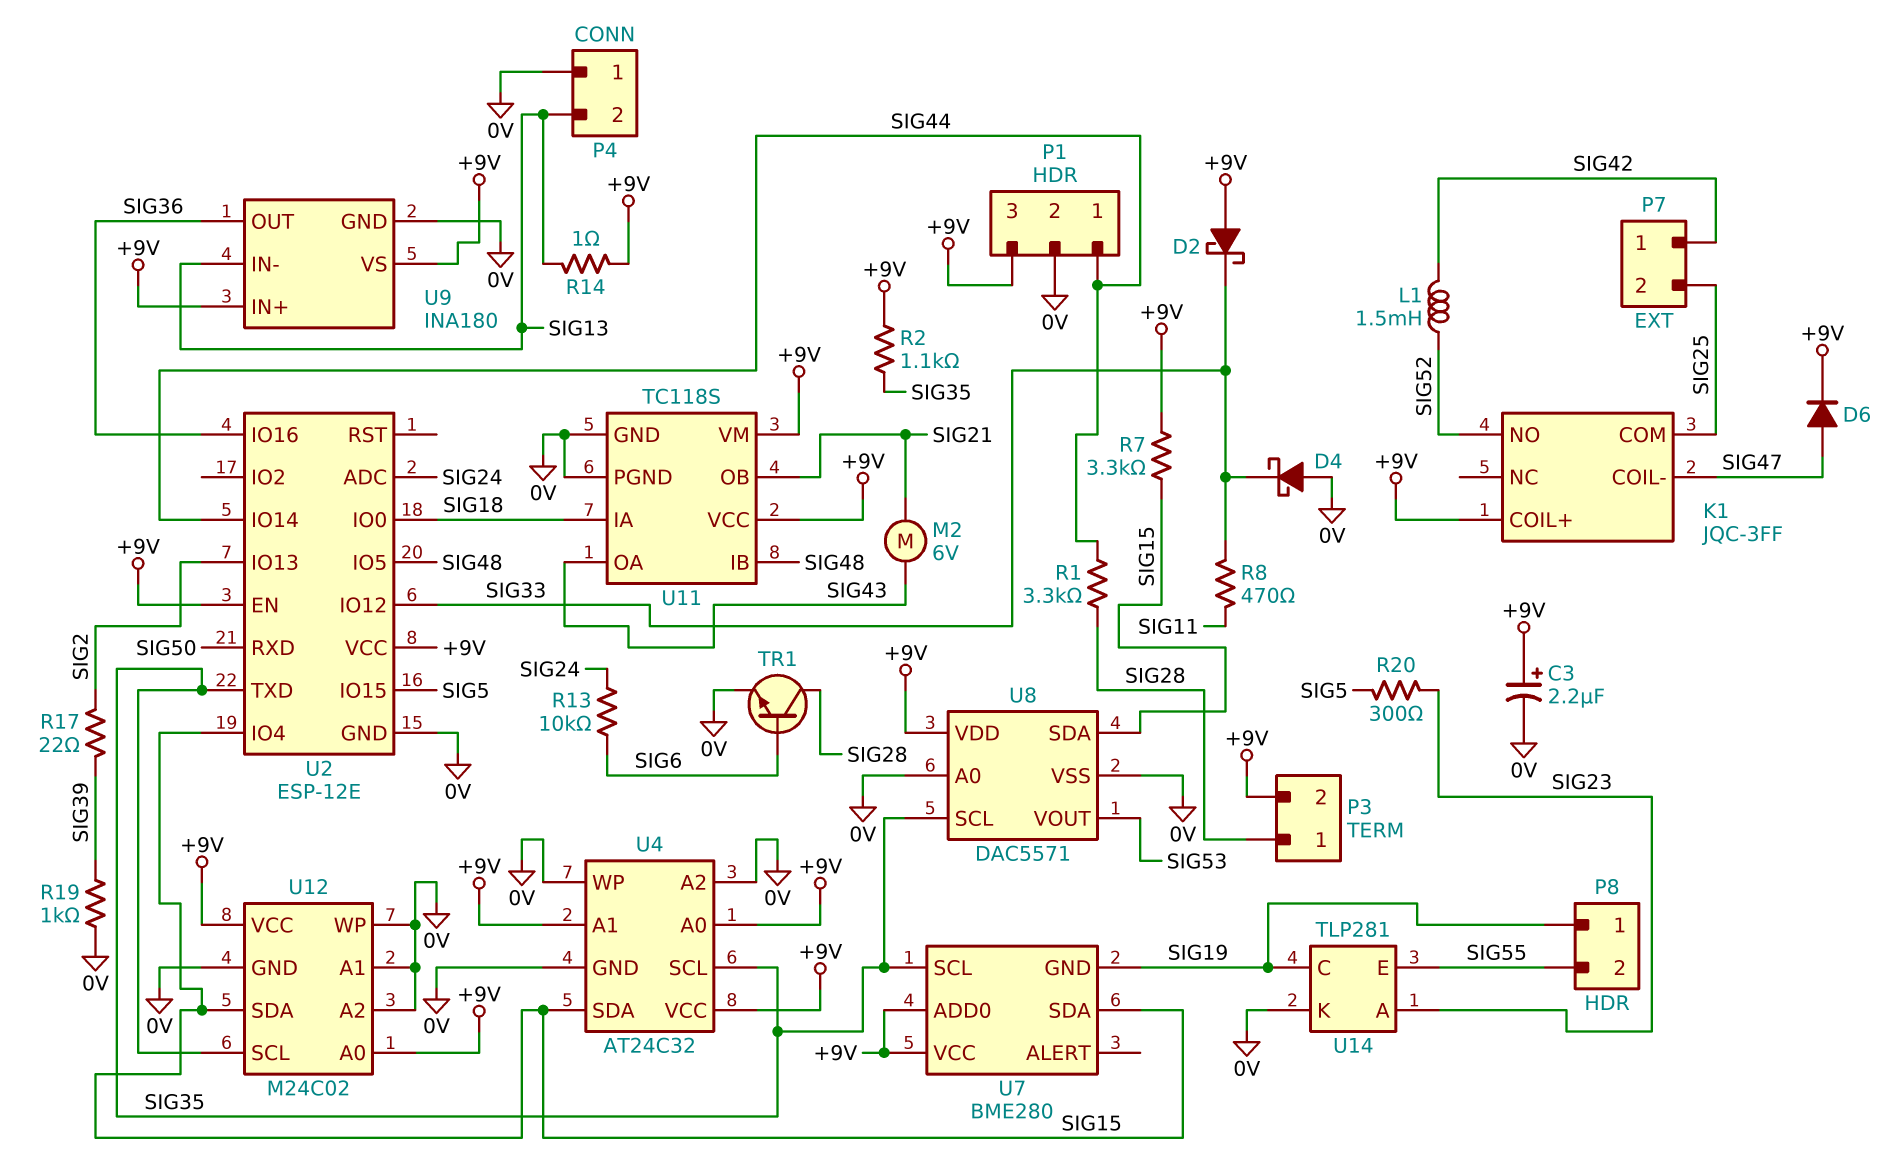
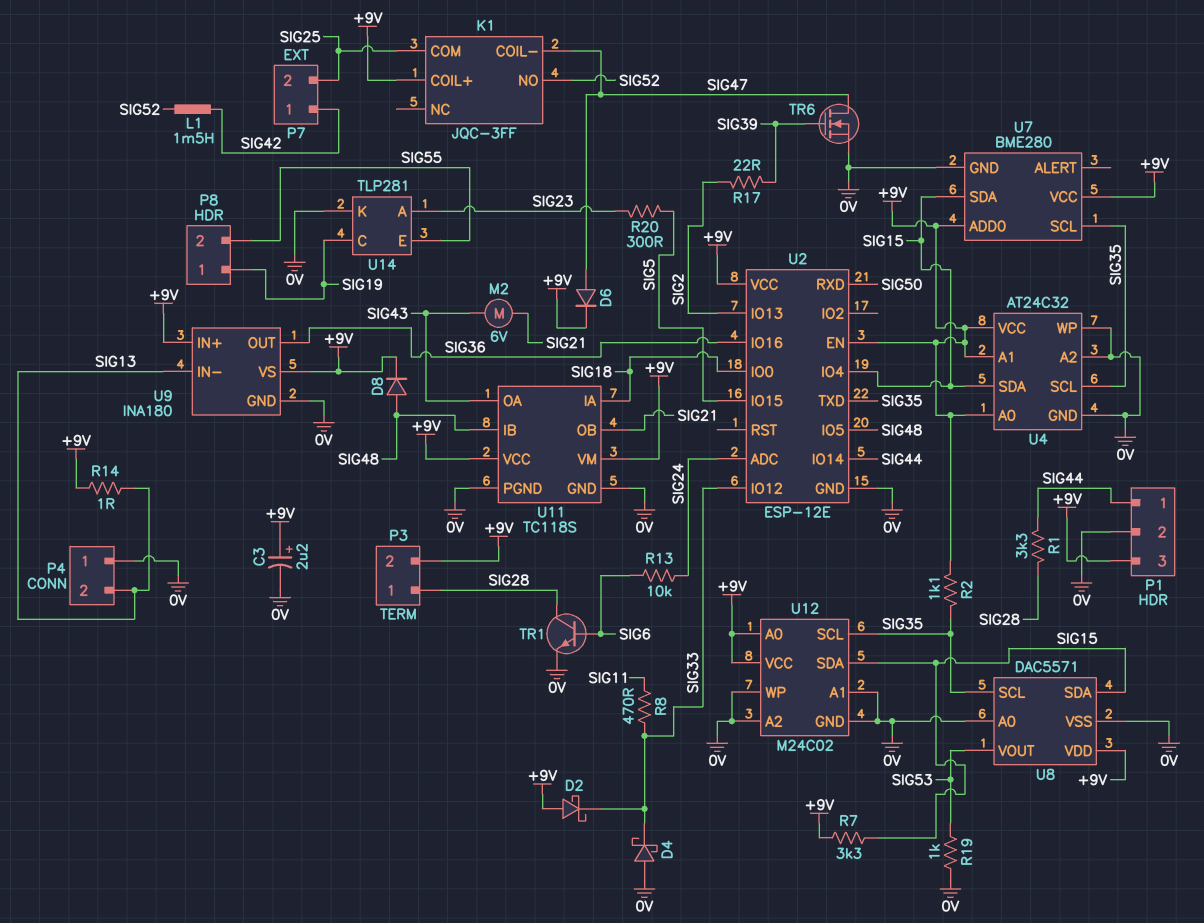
D8: none -> diode (A SIG48, K +9V)
R19: 1k (0V, SIG39) -> 1k (0V, SIG53)
TR6: none -> NMOS (G SIG39, D SIG47, S 0V)
U7 pin GND: SIG19 -> 0V

